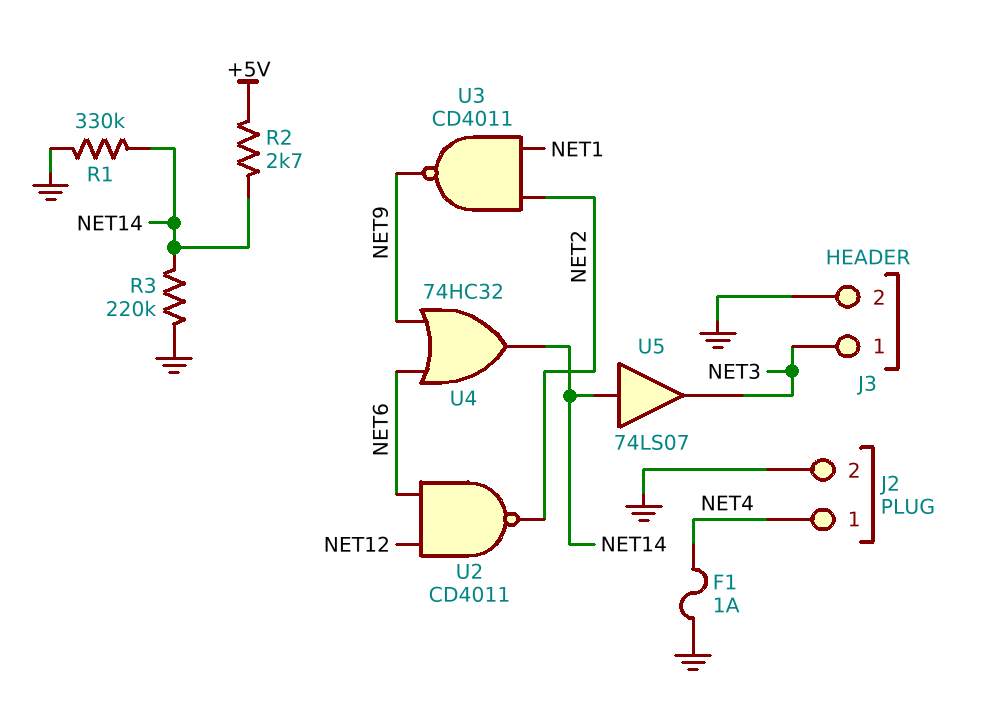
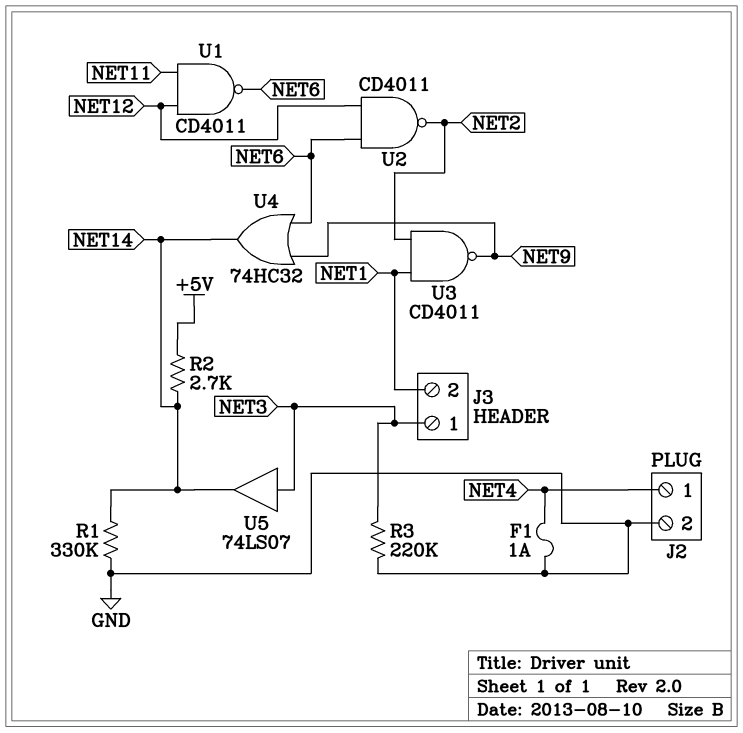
J3 pin 2: GND -> NET1
R3: 220k (GND, NET14) -> 220k (GND, NET3)
U1: none -> NAND CD4011 (in NET11, in NET12, out NET6)
U5: buffer 74LS07 (in NET14, out NET3) -> buffer 74LS07 (in NET3, out NET14)

